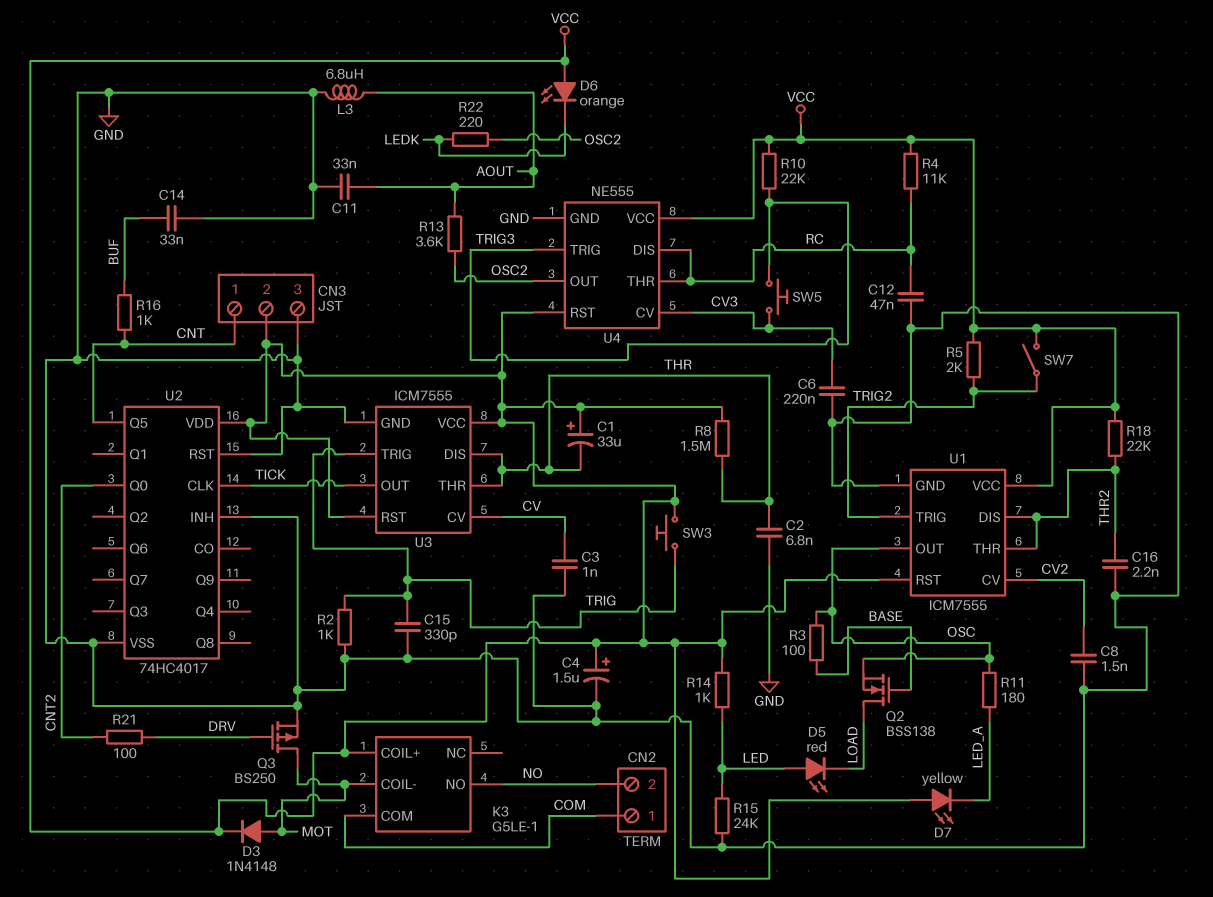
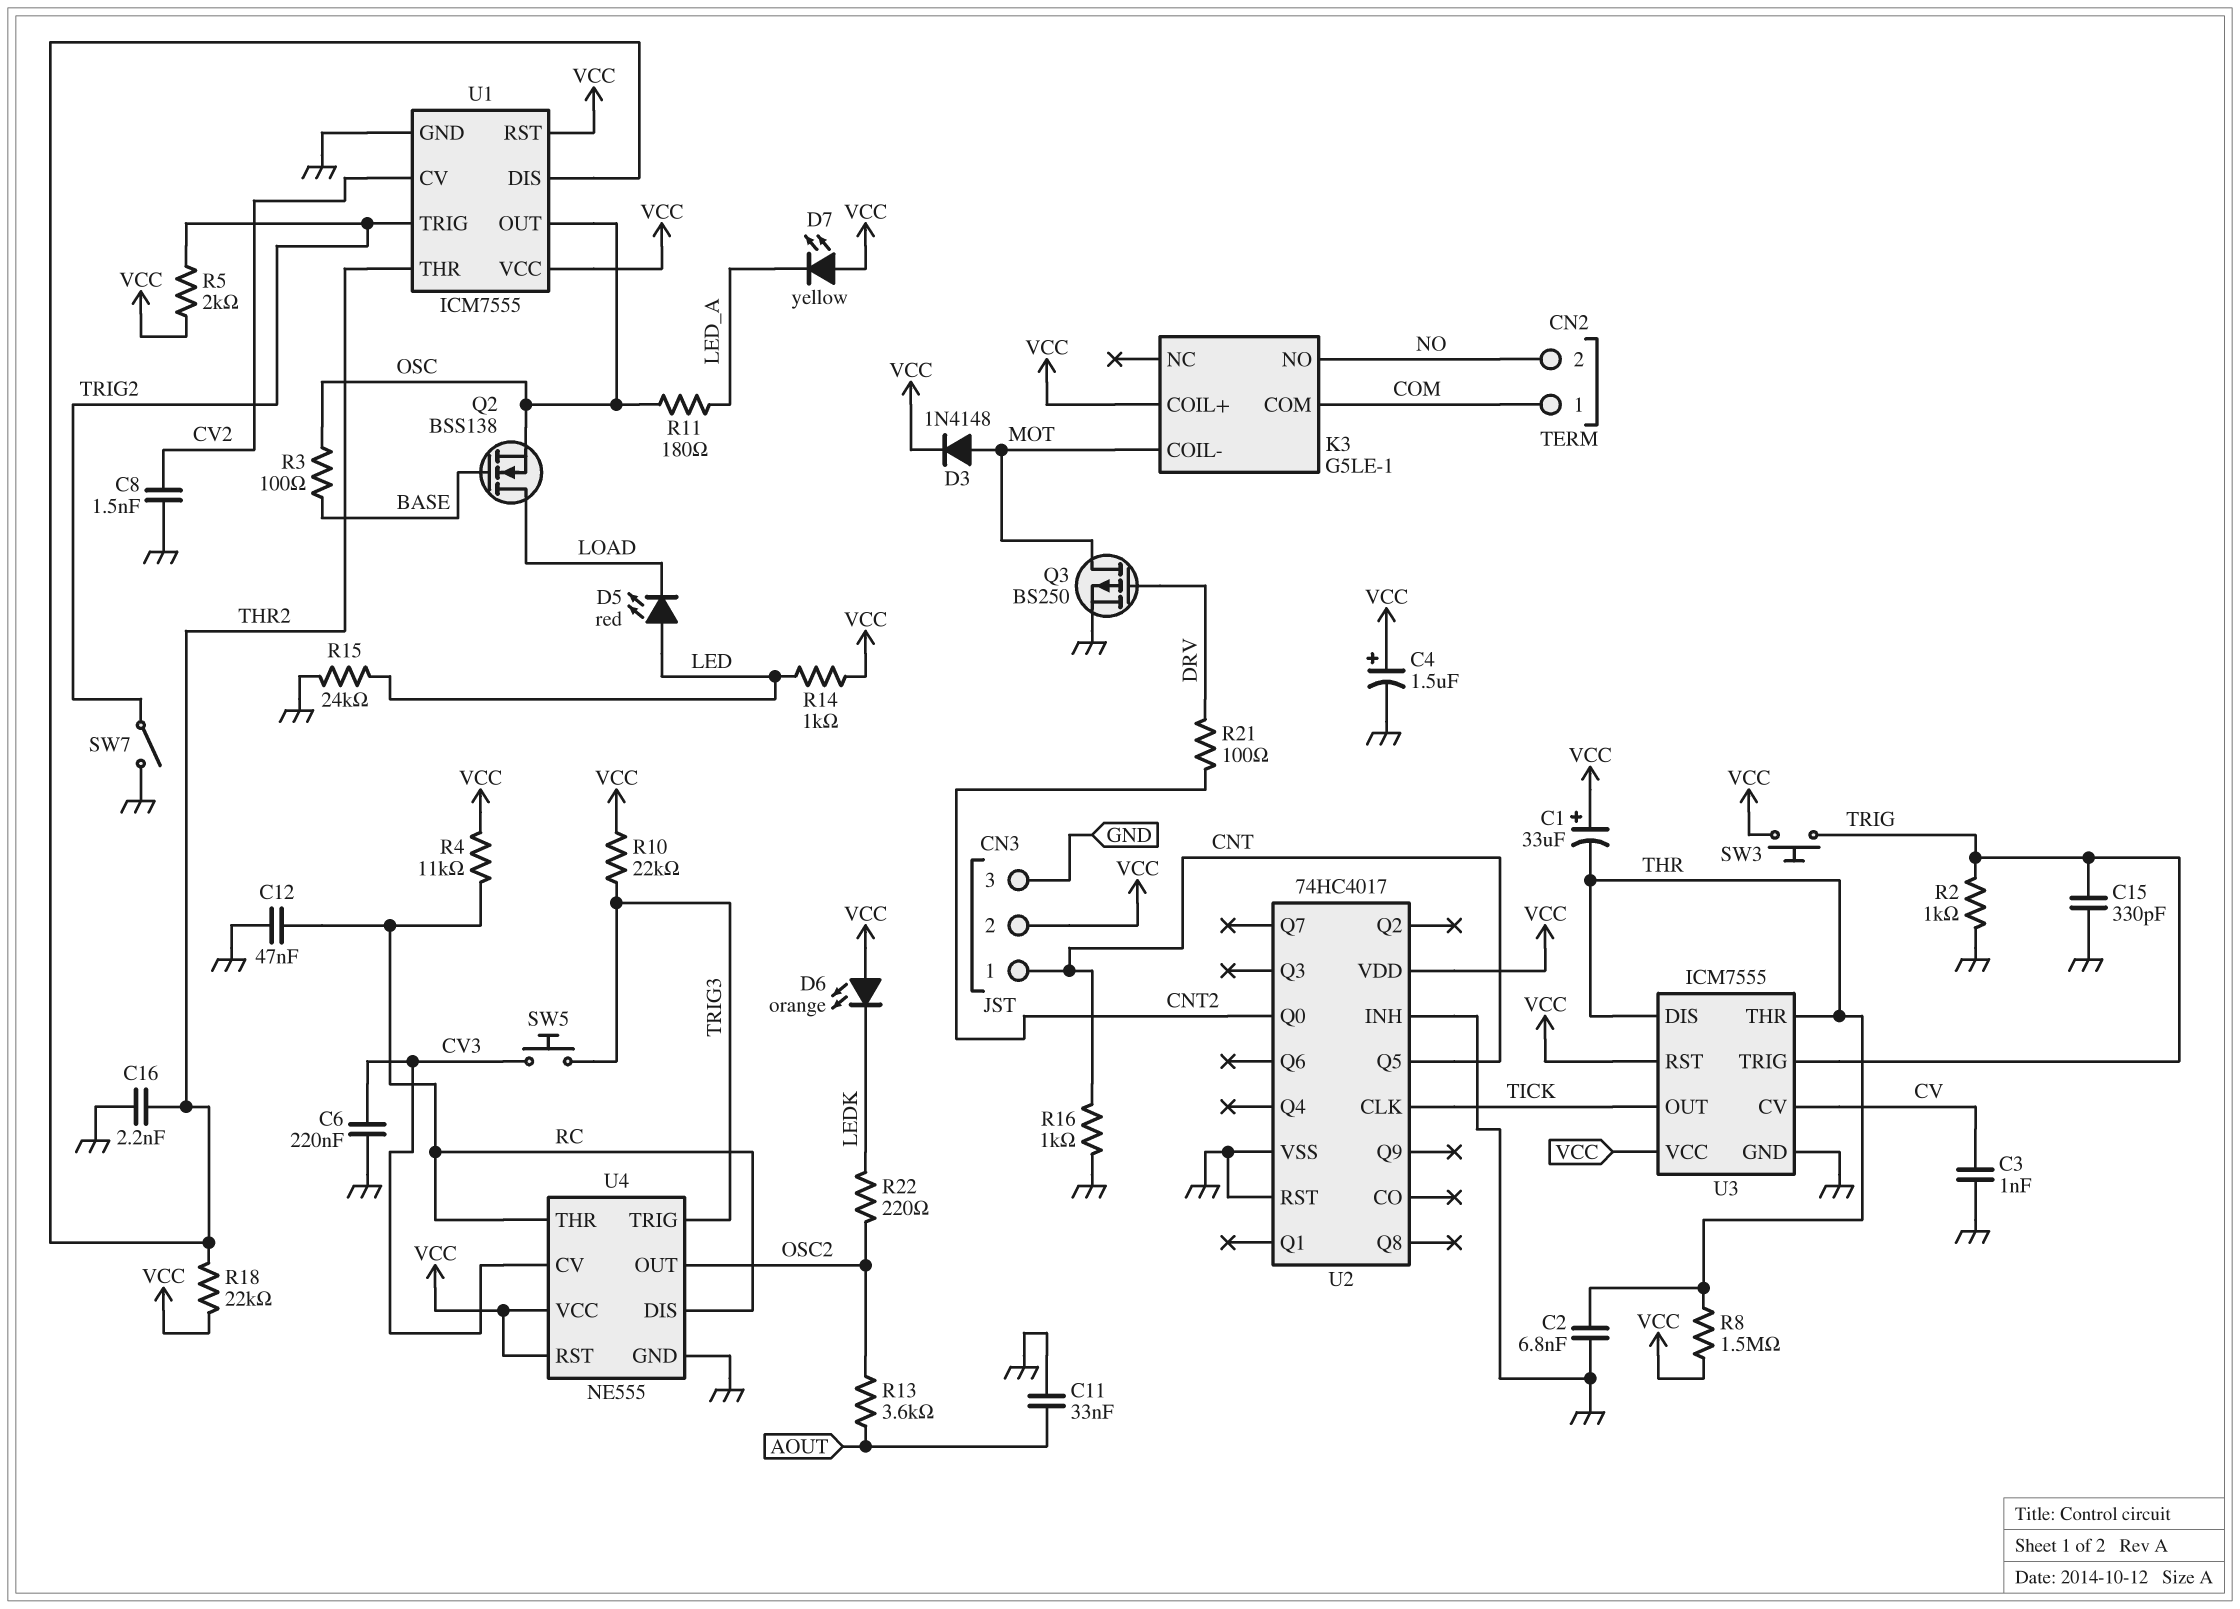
C14: 33nF (BUF, GND) -> none
L3: 6.8uH (AOUT, GND) -> none
R16: 1k (BUF, CNT) -> 1k (CNT, GND)
SW7: switch (TRIG2, VCC) -> switch (GND, TRIG2)

